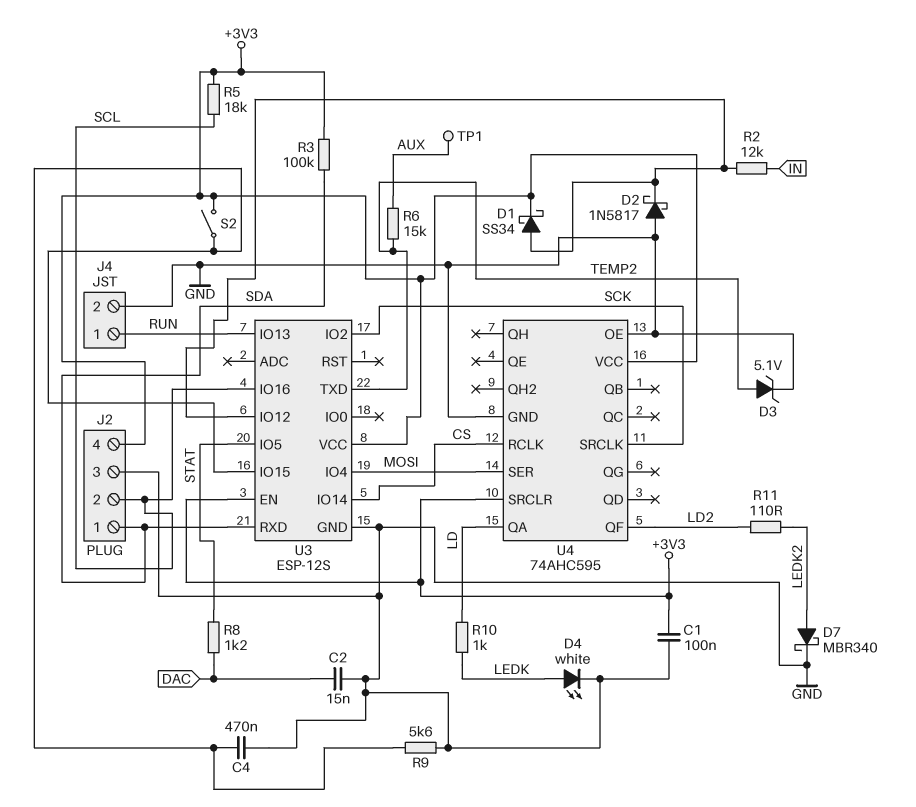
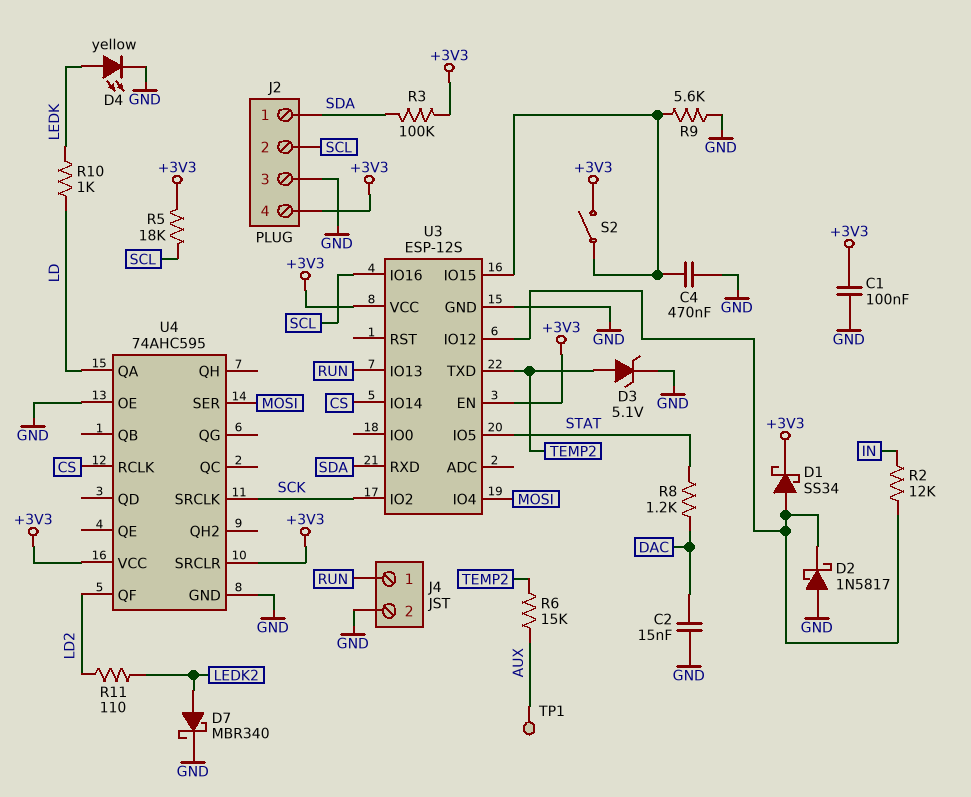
D4: LED white (A LEDK, K GND) -> LED yellow (A LEDK, K GND)

